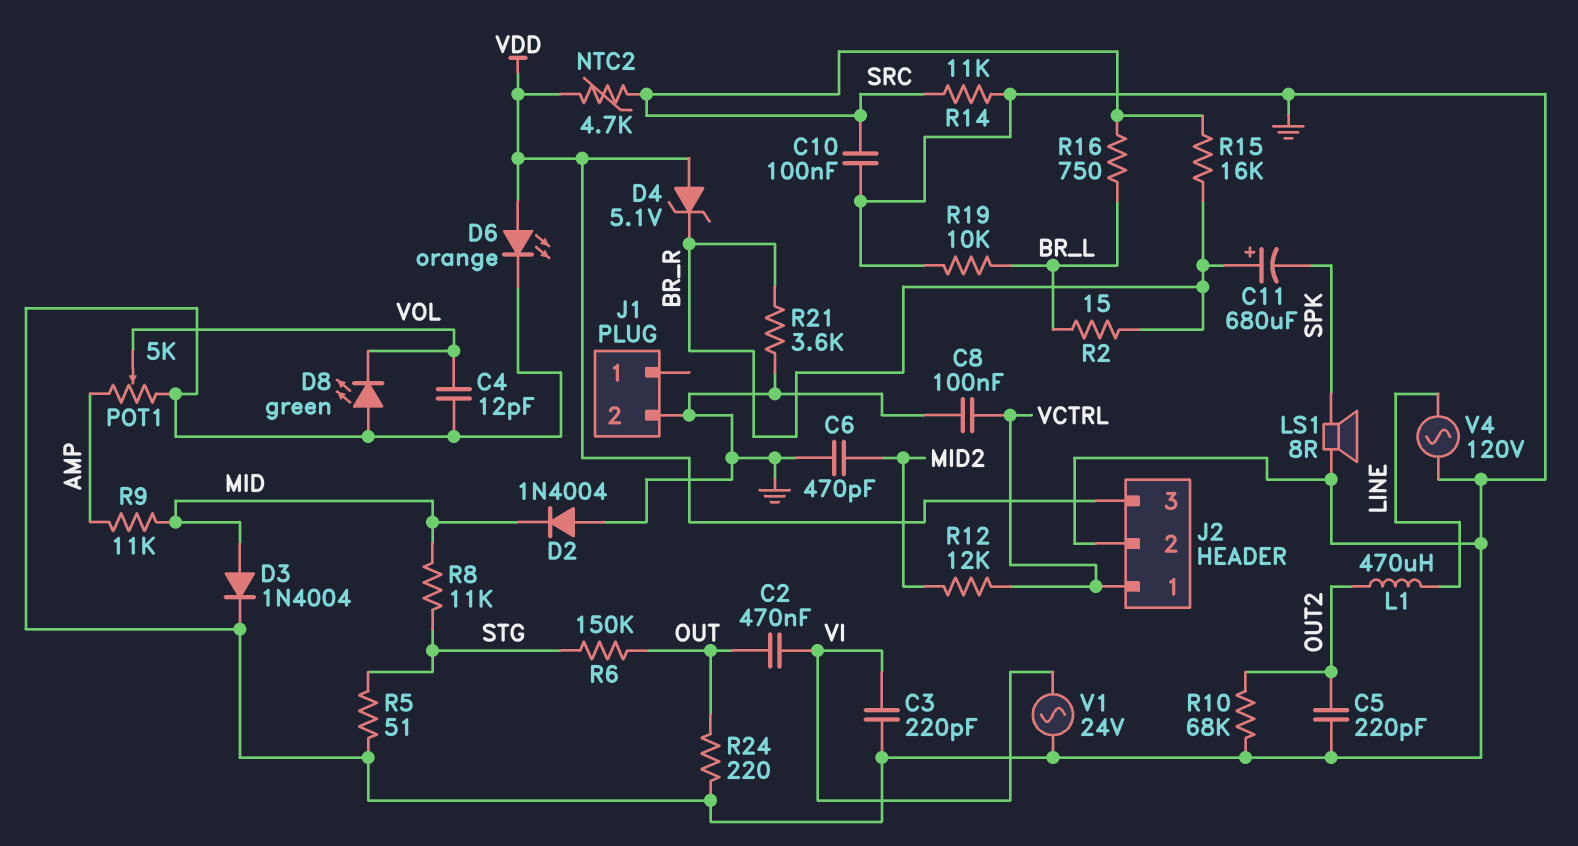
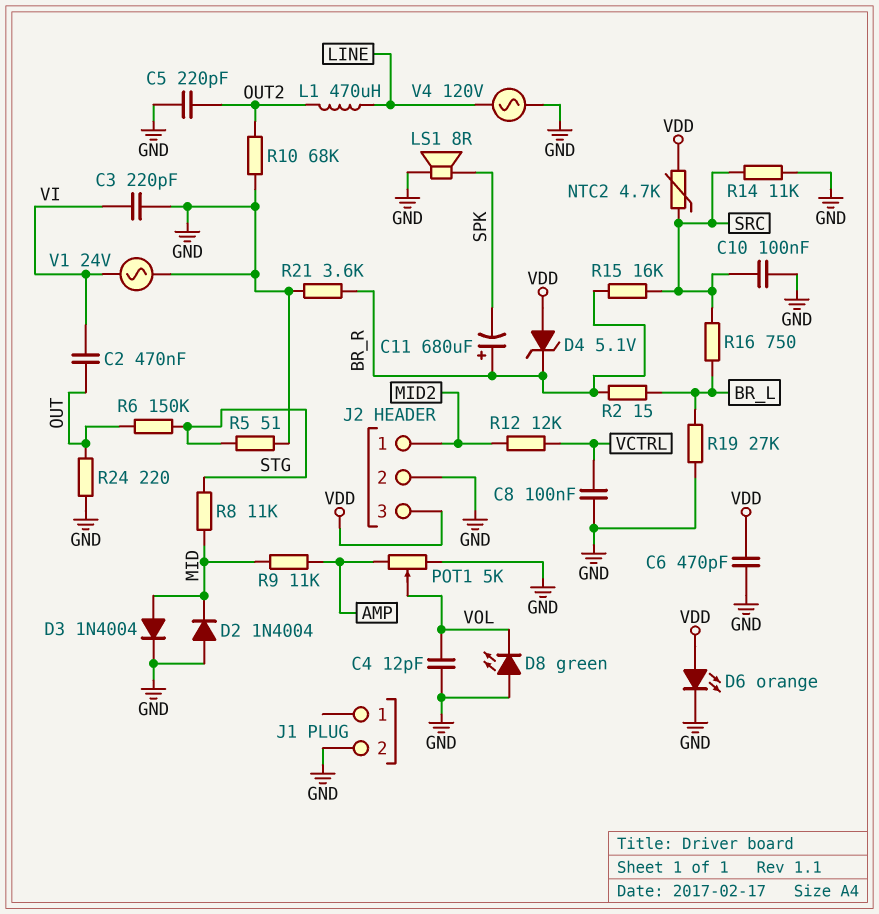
C6: 470pF (GND, MID2) -> 470pF (GND, VDD)
J2 pin 1: VCTRL -> MID2
R19: 10k (BR_L, GND) -> 27k (BR_L, GND)

